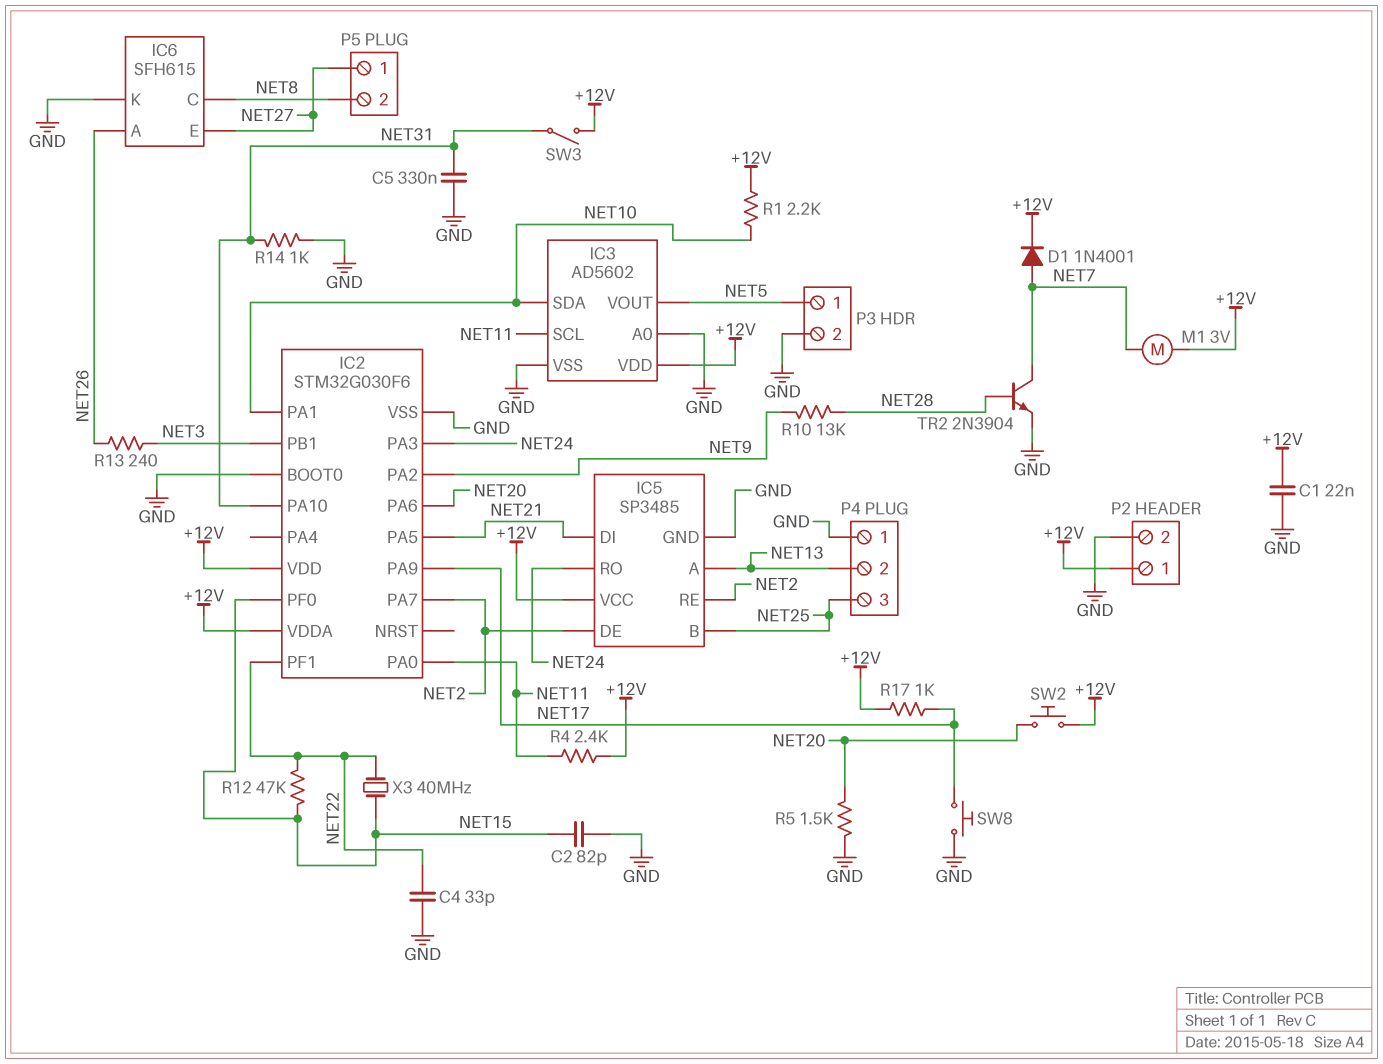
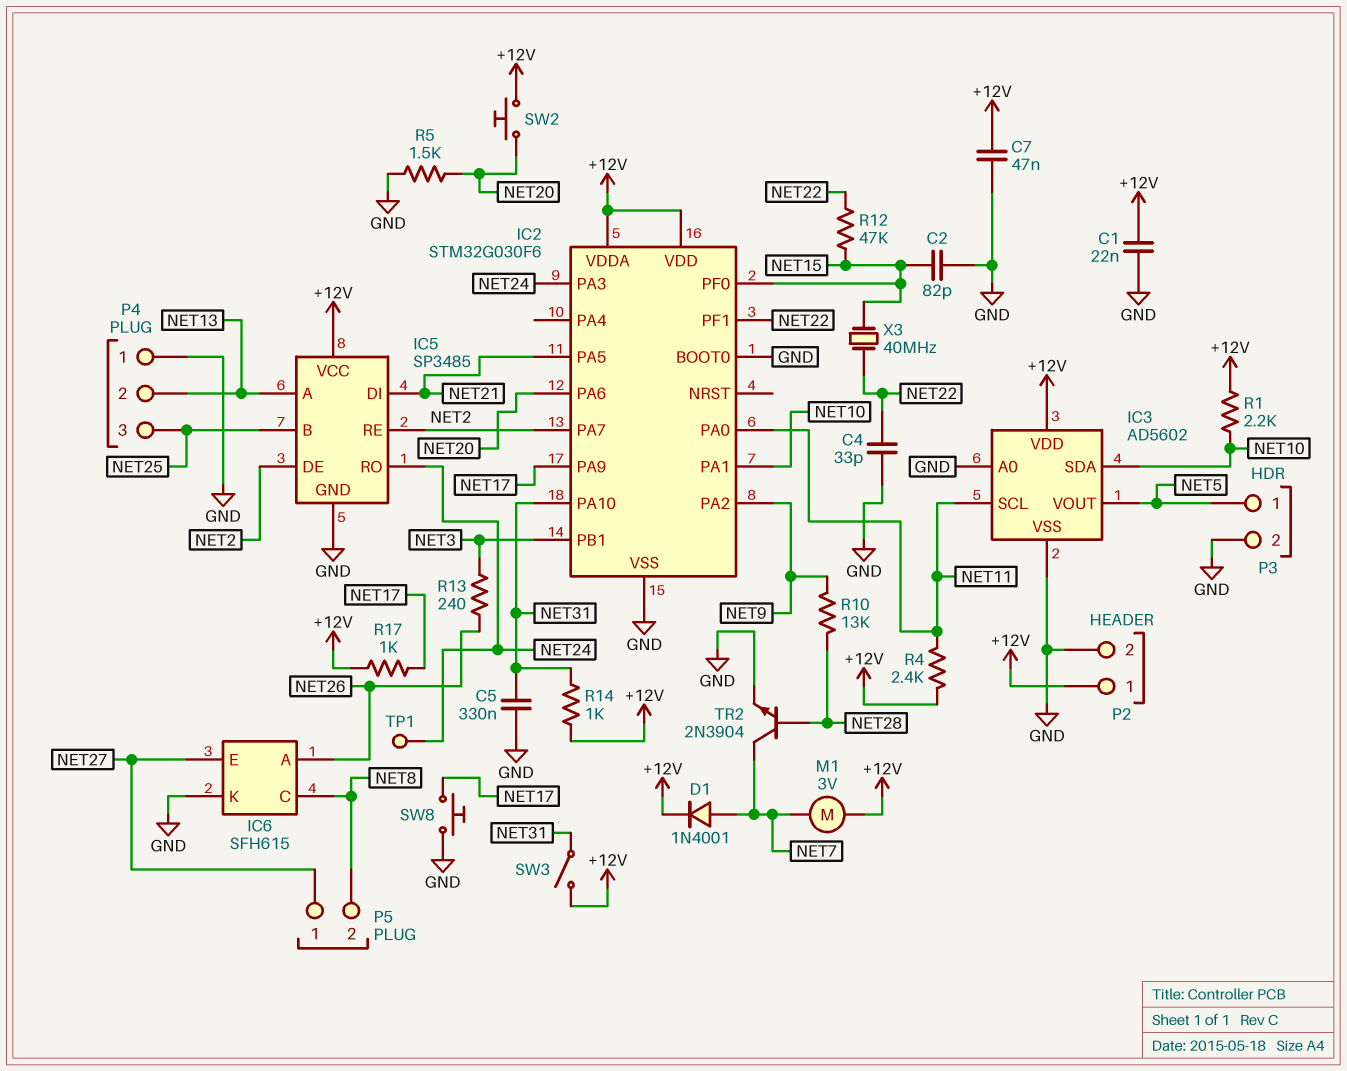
C7: none -> 47nF (+12V, GND)
R14: 1k (GND, NET31) -> 1k (+12V, NET31)
TP1: none -> test point (NET24)

